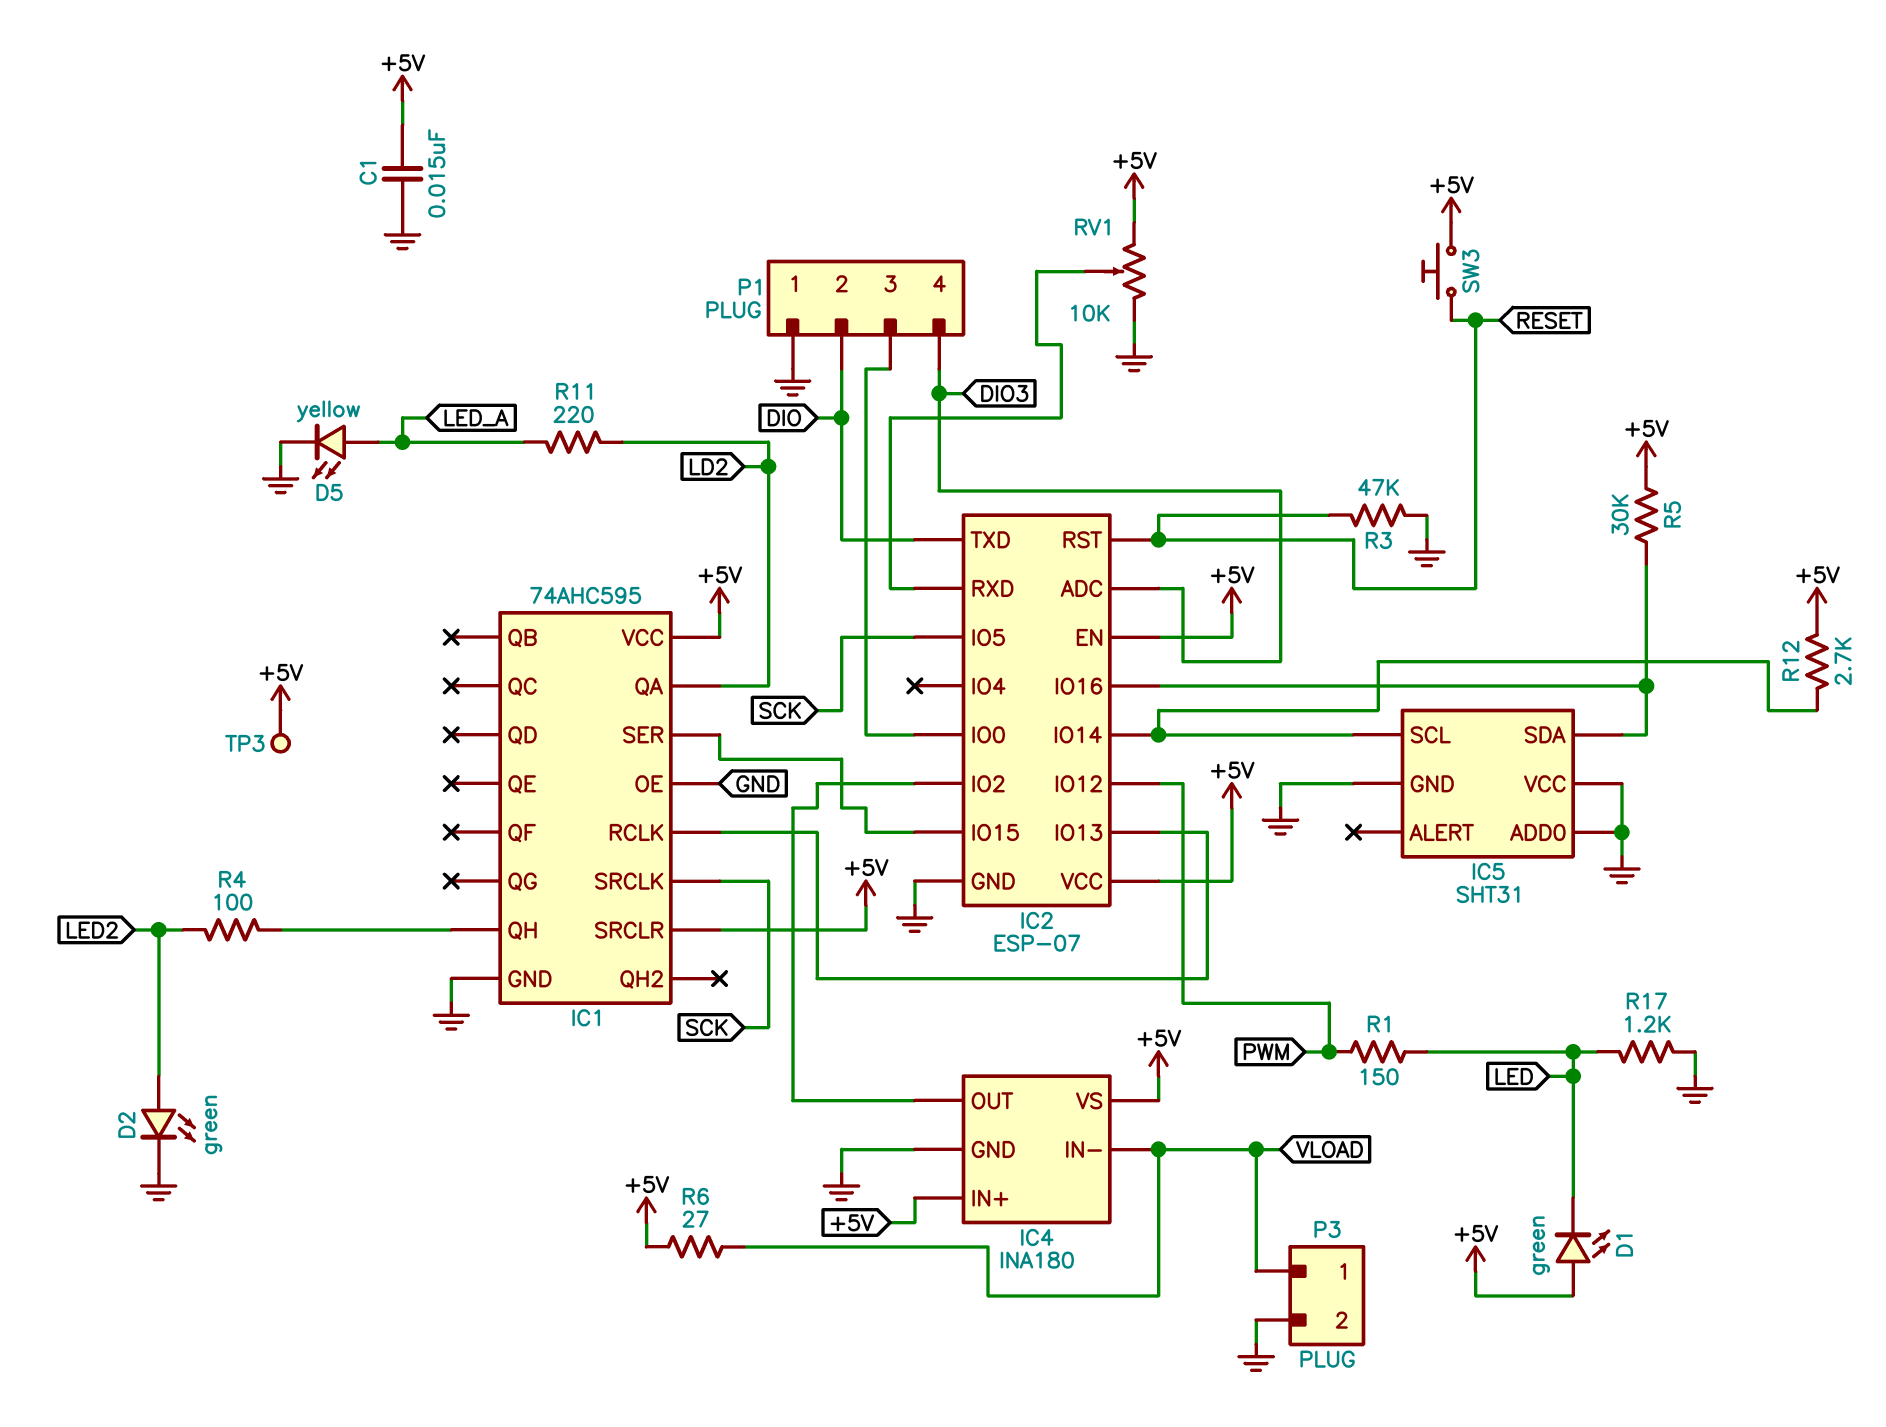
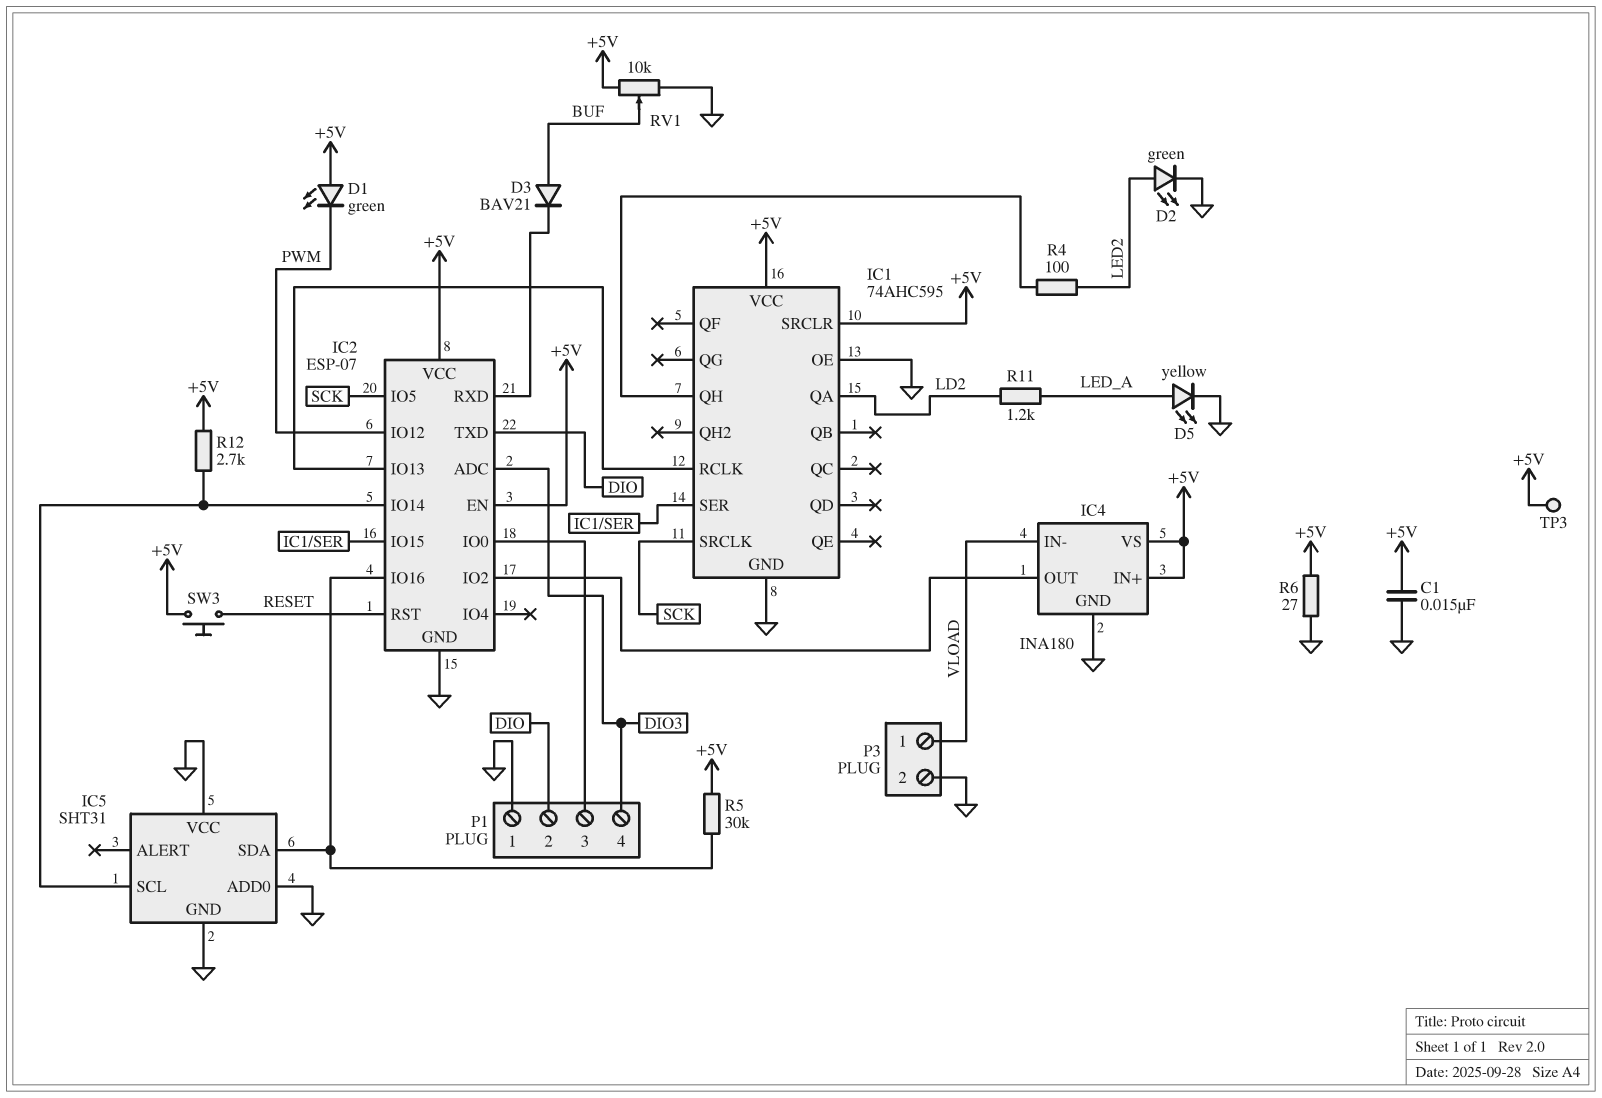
D1: LED green (A +5V, K LED) -> LED green (A +5V, K PWM)
D3: none -> diode BAV21 (A BUF, K IC2/RXD)
R1: 150 (LED, PWM) -> none
R3: 47k (GND, RESET) -> none
R6: 27 (+5V, VLOAD) -> 27 (+5V, GND)
R11: 220 (LD2, LED_A) -> 1.2k (LD2, LED_A)
R17: 1.2k (GND, LED) -> none
RV1: 10k (+5V, GND, wiper IC2/RXD) -> 10k (+5V, GND, wiper BUF)

